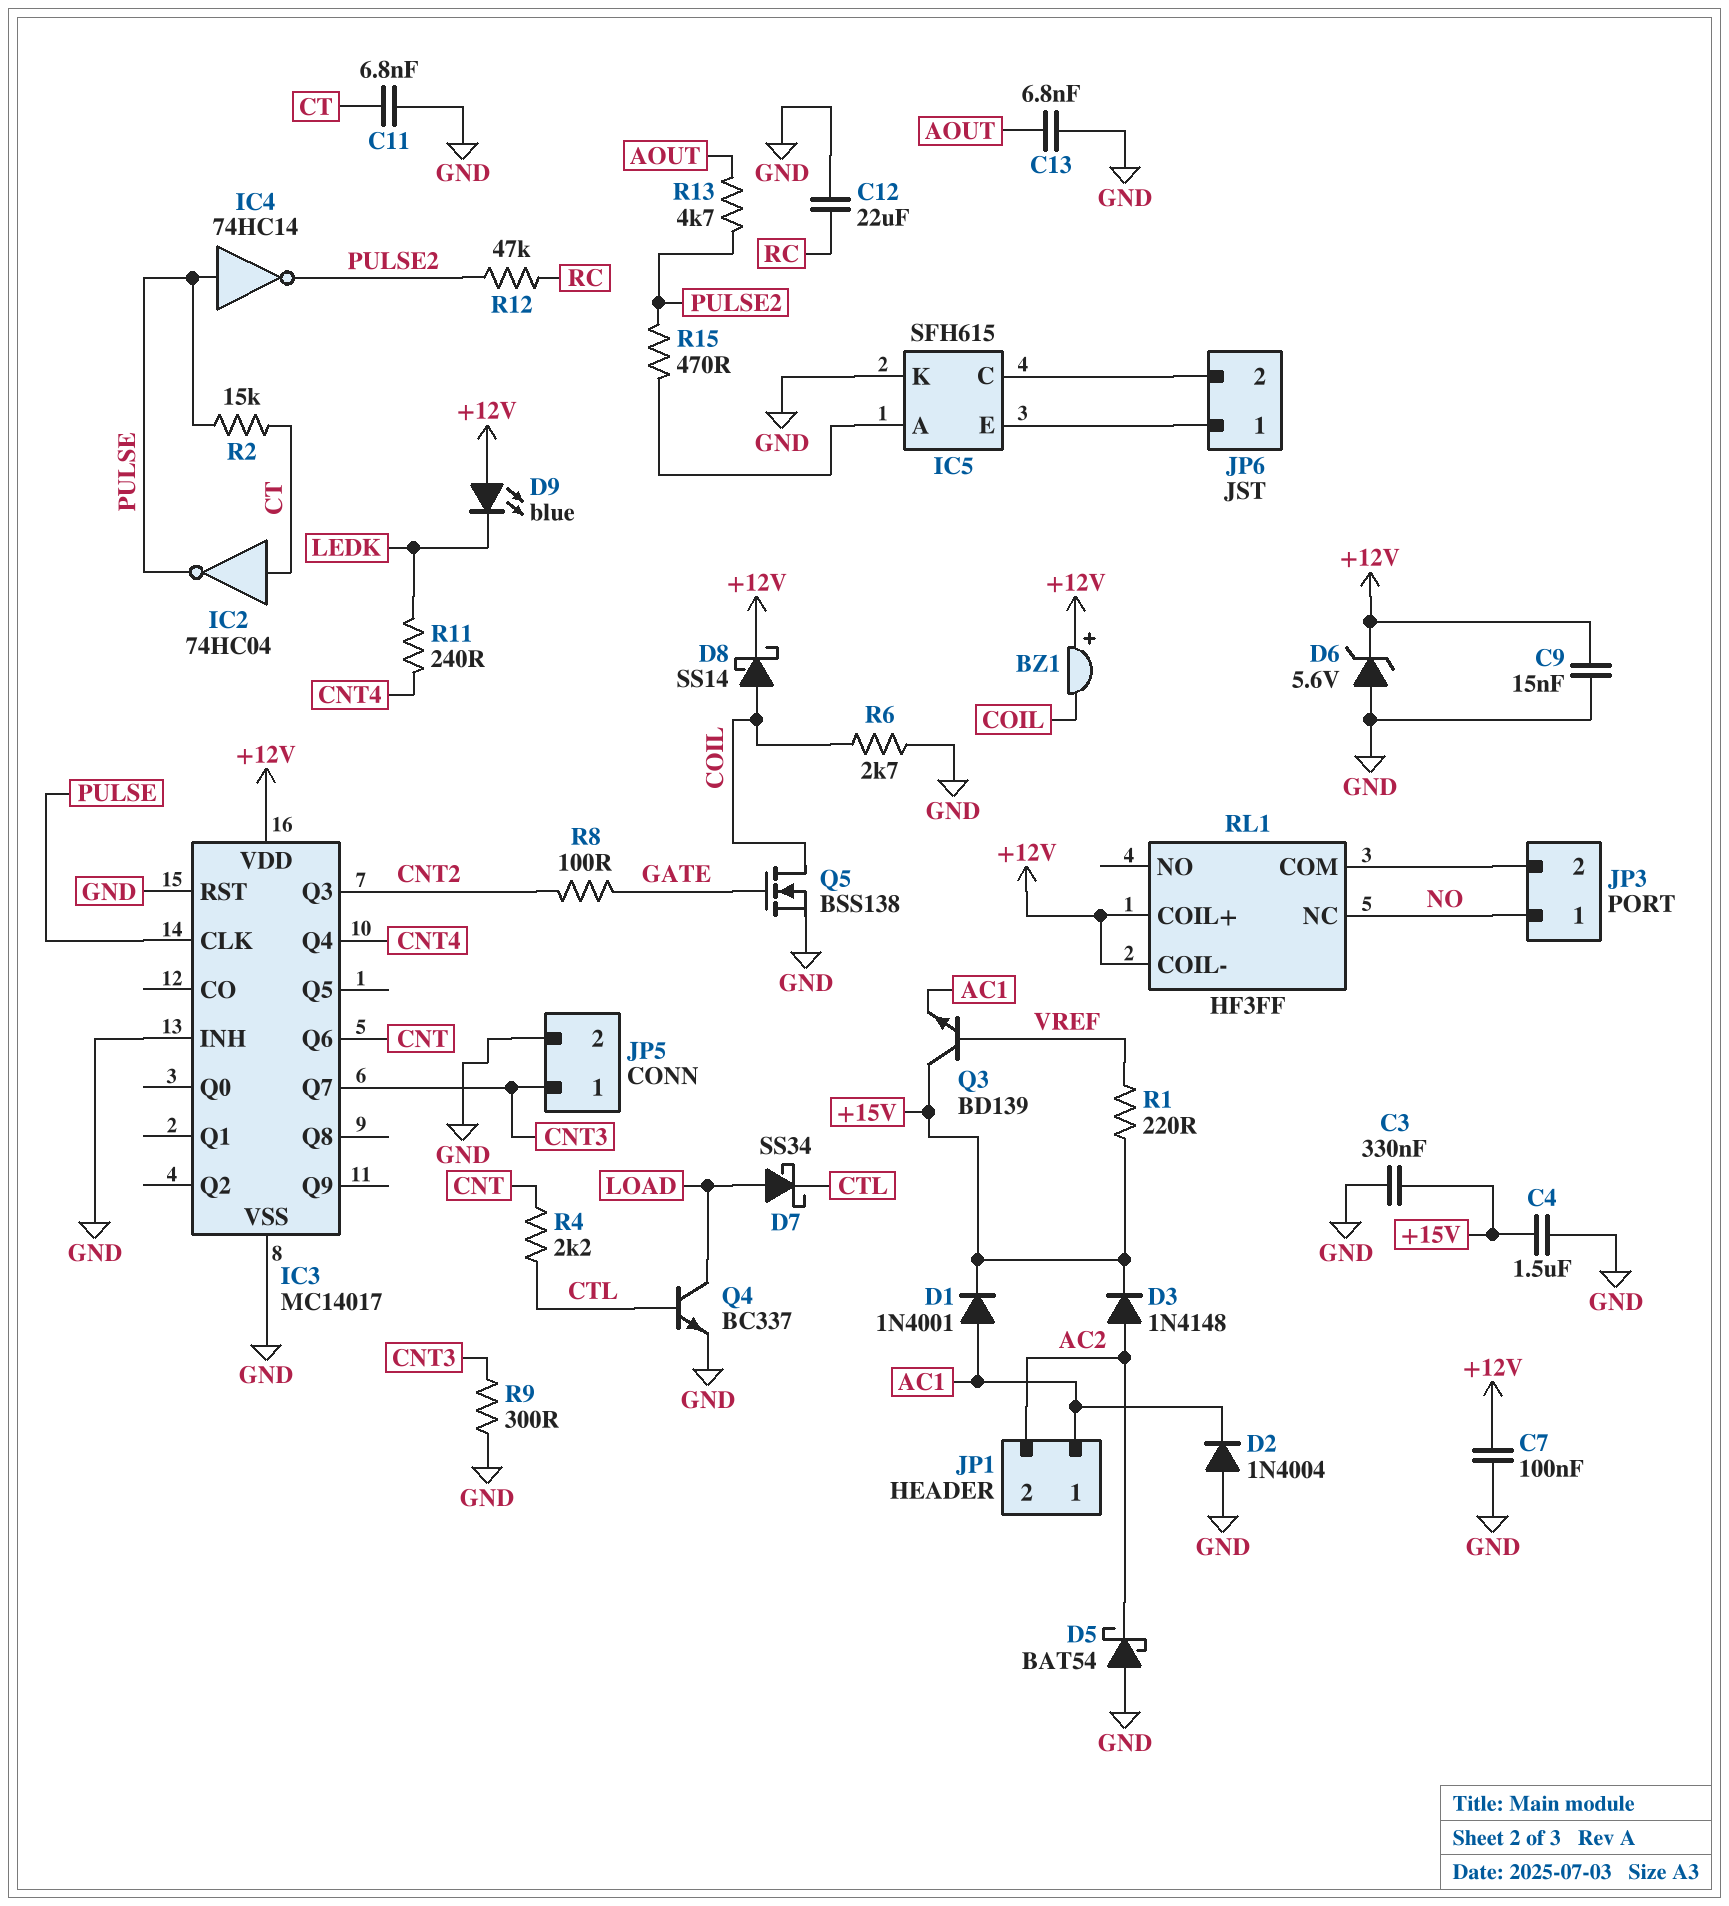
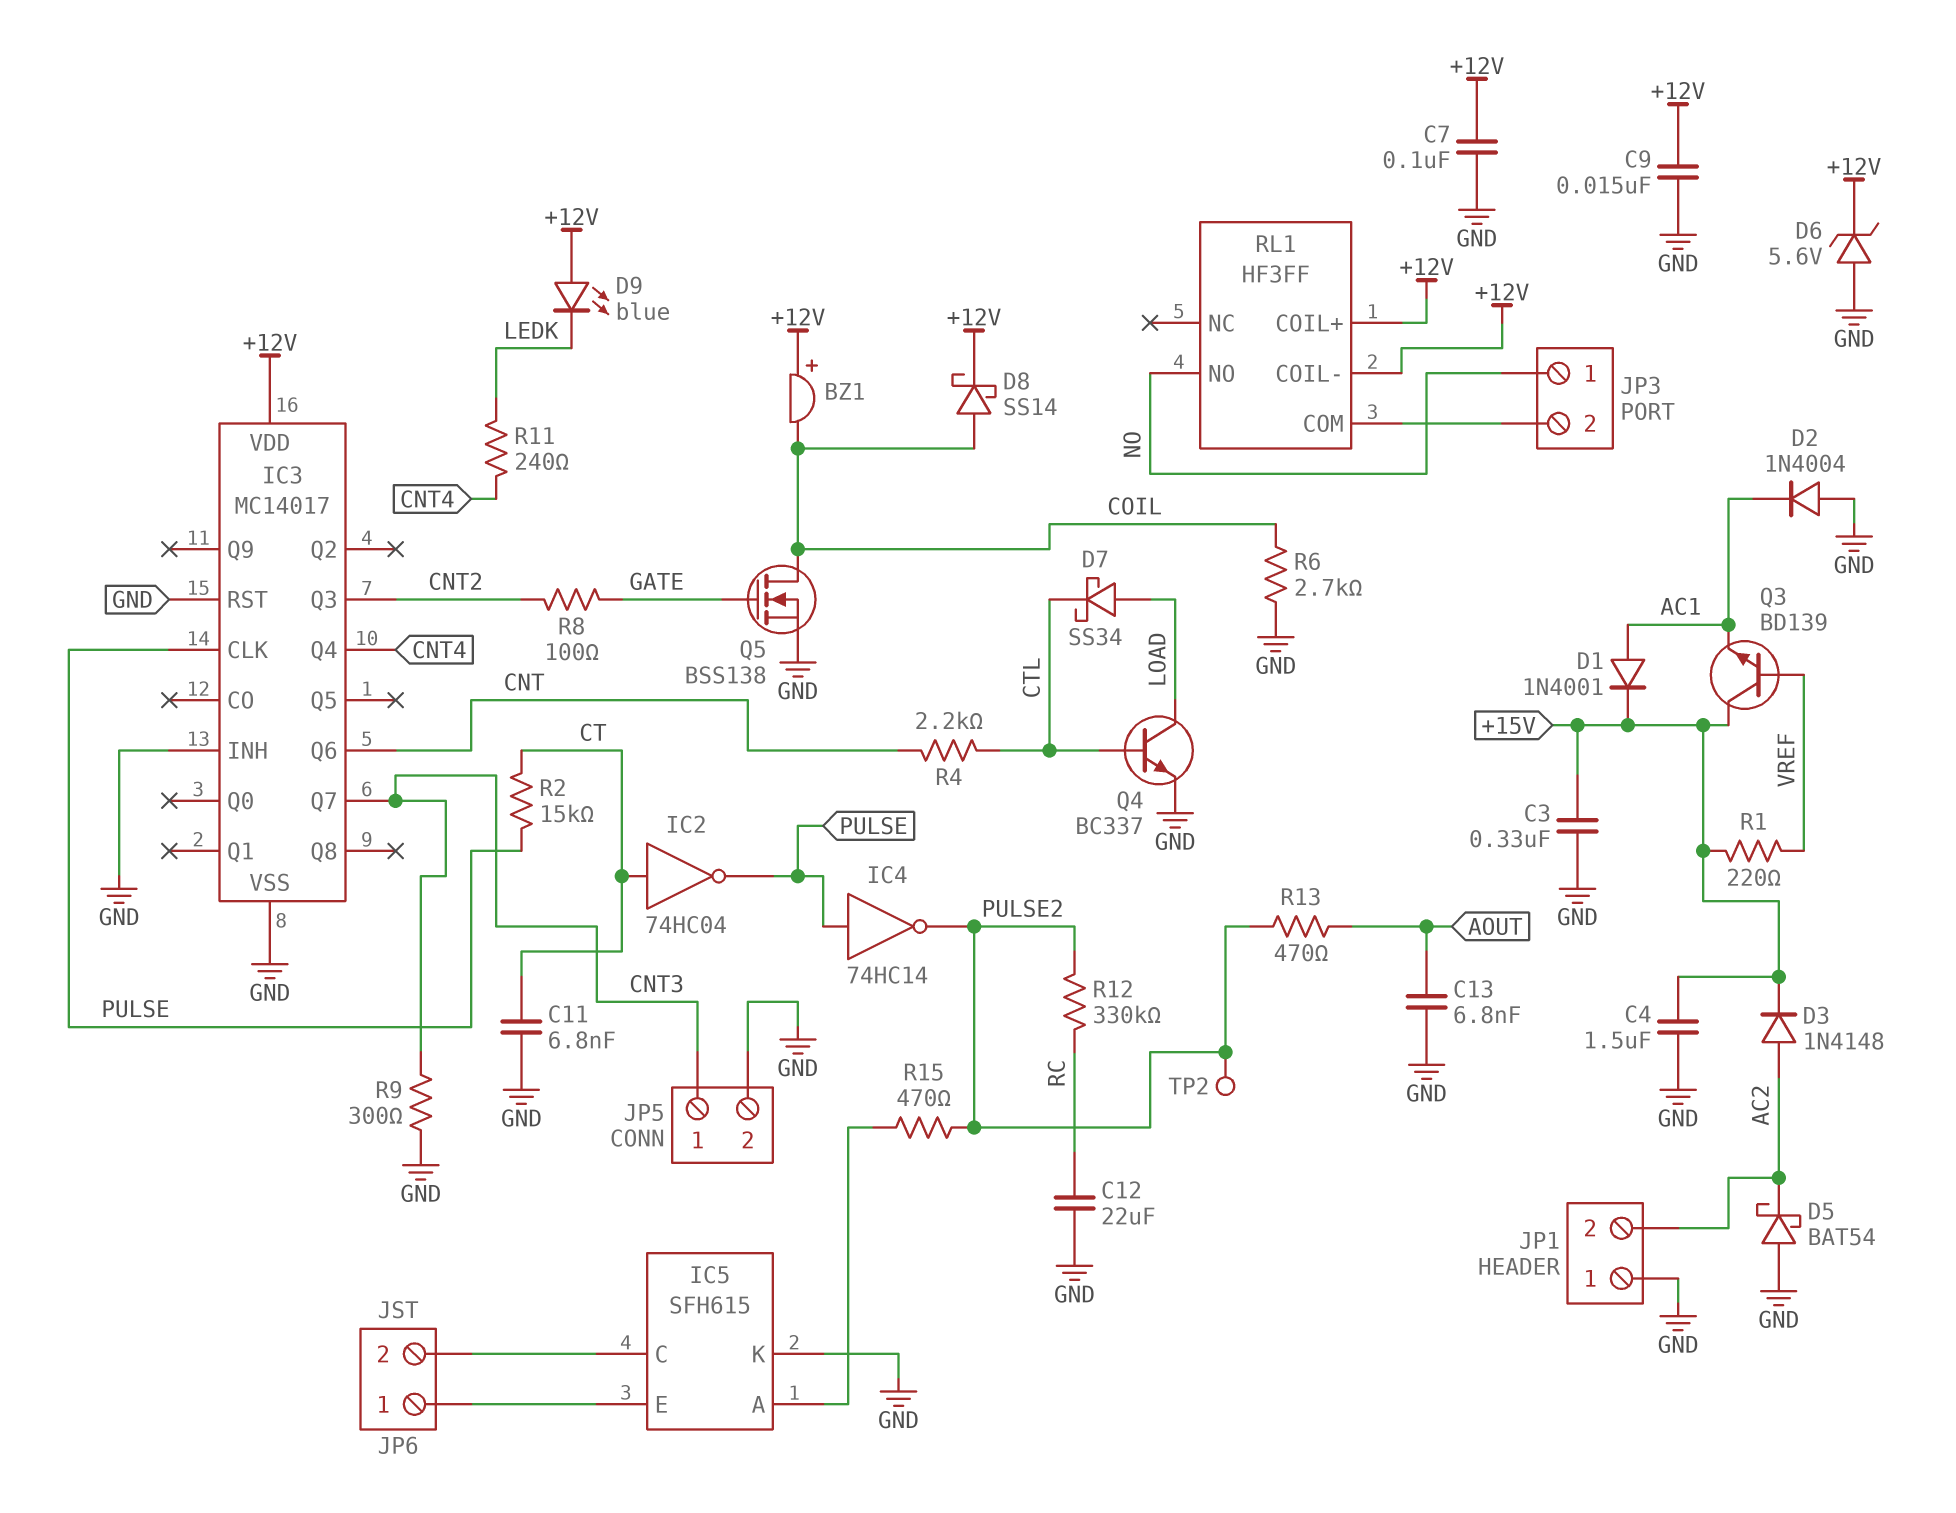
JP1 pin 1: AC1 -> GND
R12: 47k (PULSE2, RC) -> 330k (PULSE2, RC)
R13: 4.7k (AOUT, PULSE2) -> 470 (AOUT, PULSE2)
RL1 pin NC: NO -> none
RL1 pin NO: none -> NO
TP2: none -> test point (PULSE2)

